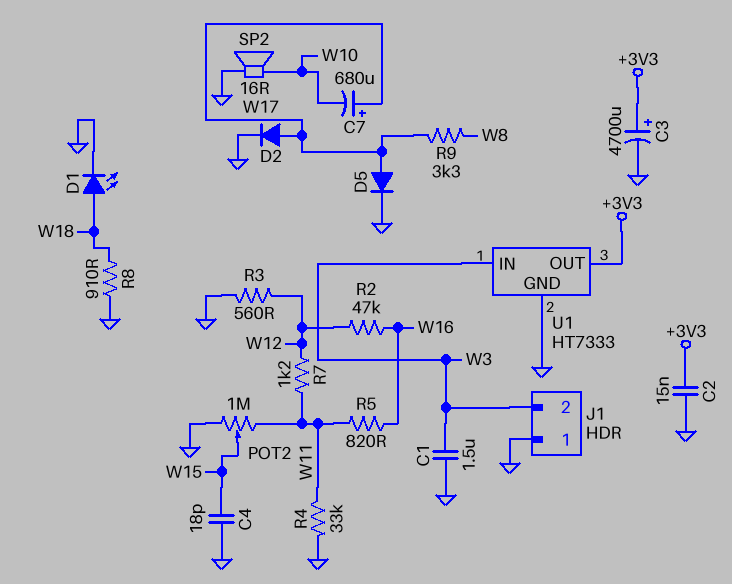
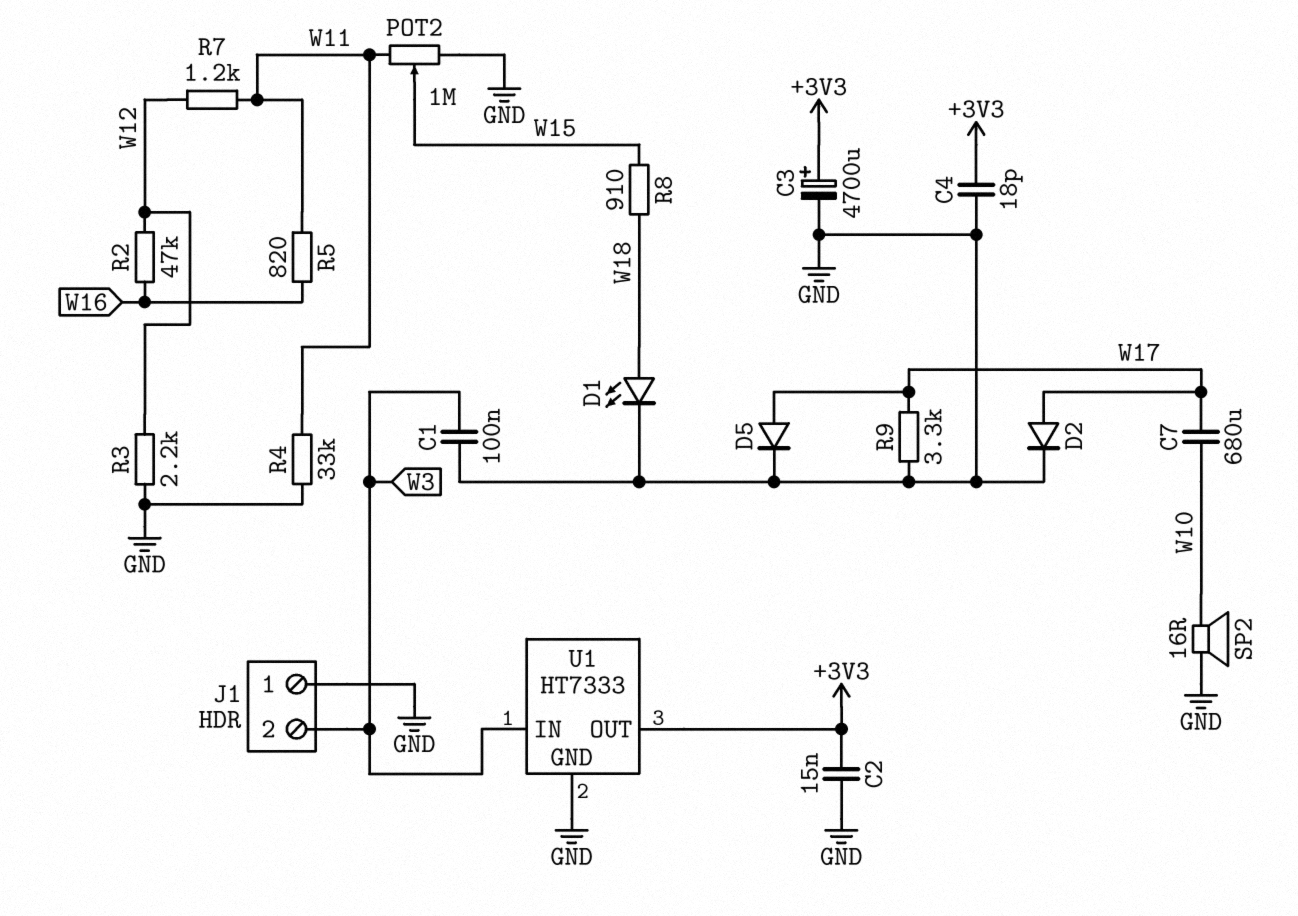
C1: 1.5uF (GND, W3) -> 100nF (GND, W3)
C4: 18pF (GND, W15) -> 18pF (+3V3, GND)
C7: 680uF (plus W17, minus W10) -> 680uF (W10, W17)
R3: 560 (GND, W12) -> 2.2k (GND, W12)
R8: 910 (GND, W18) -> 910 (W15, W18)
R9: 3.3k (W8, W17) -> 3.3k (GND, W17)

